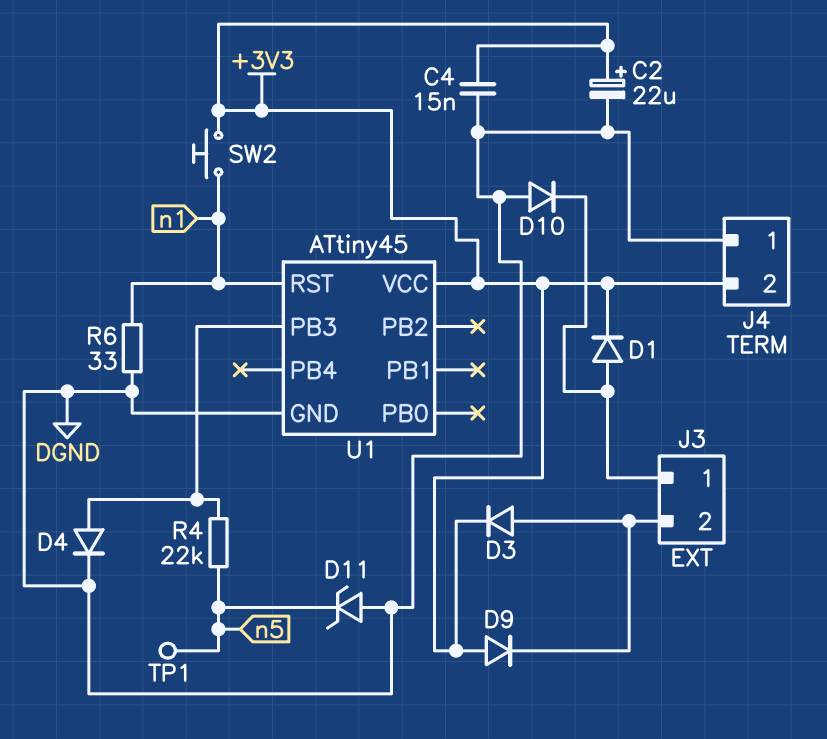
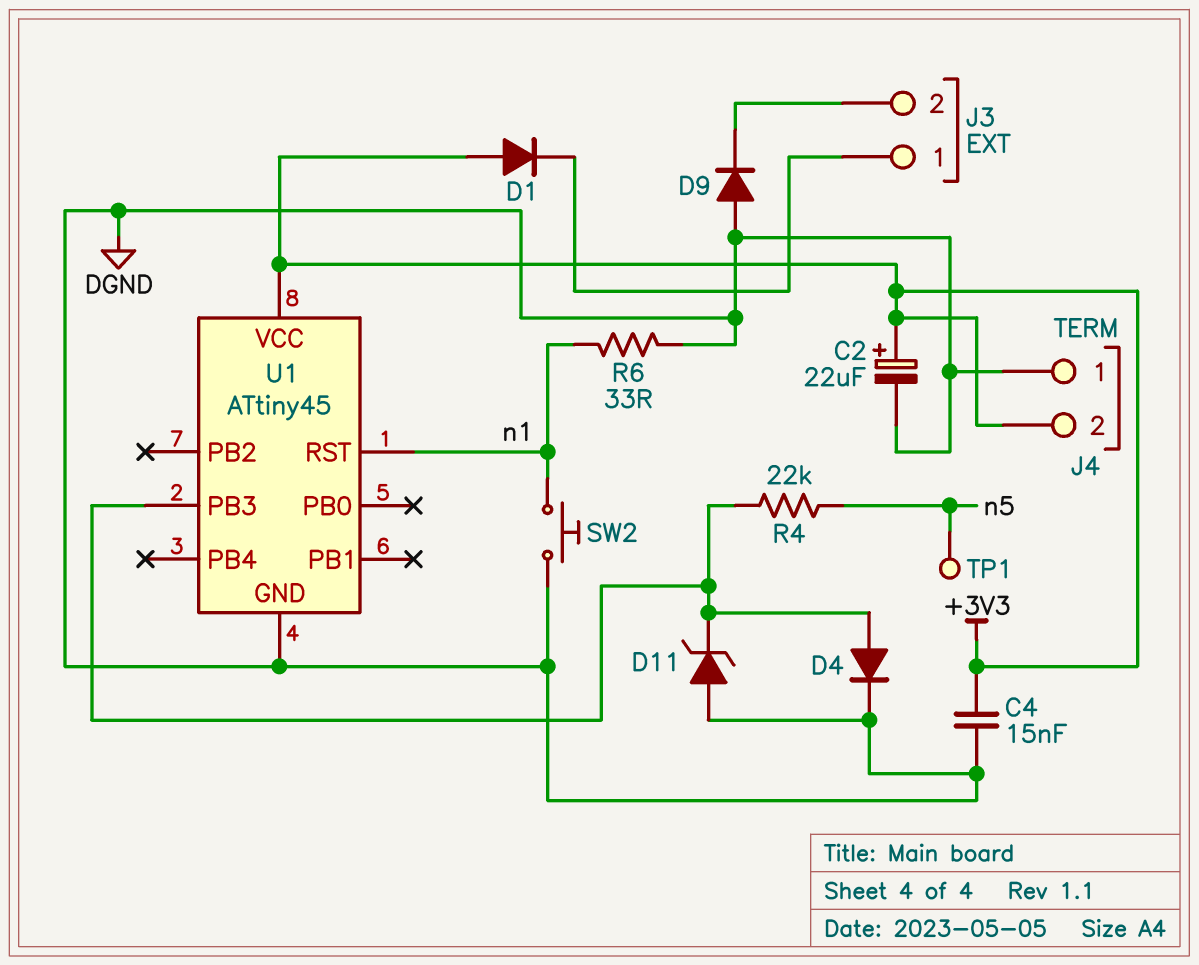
D1: diode (A J3/1, K +3V3) -> diode (A +3V3, K J3/1)
D3: diode (A J3/2, K +3V3) -> none
D9: diode (A +3V3, K J3/2) -> diode (A DGND, K J3/2)
D10: diode (A DGND, K J3/1) -> none
D11: zener (A DGND, K n5) -> zener (A DGND, K U1/PB3)
SW2: button (+3V3, n1) -> button (DGND, n1)

